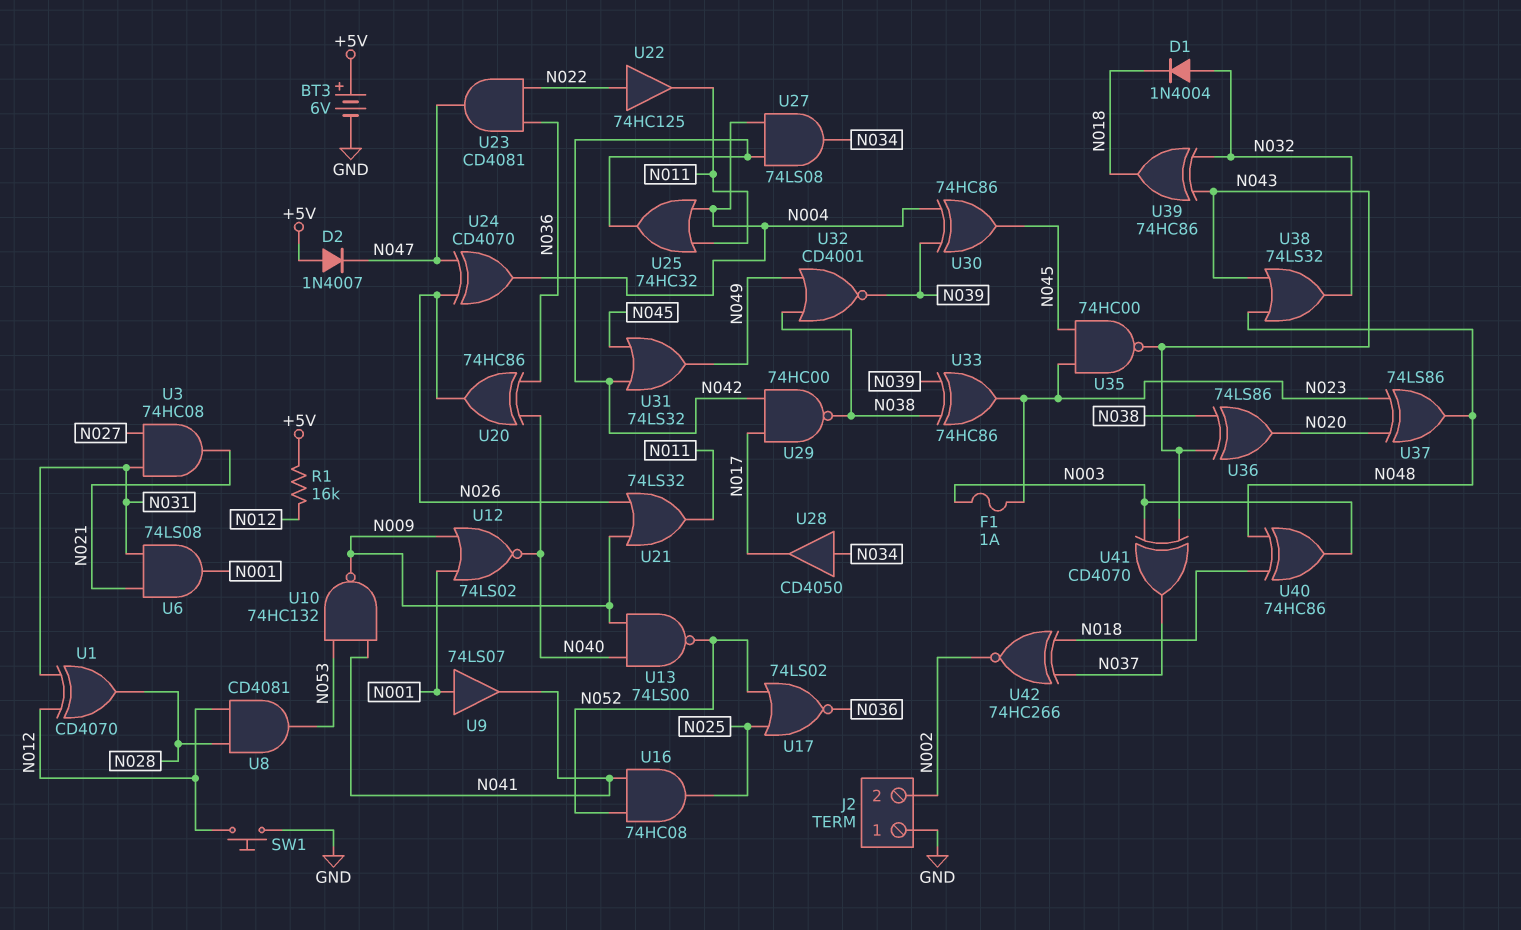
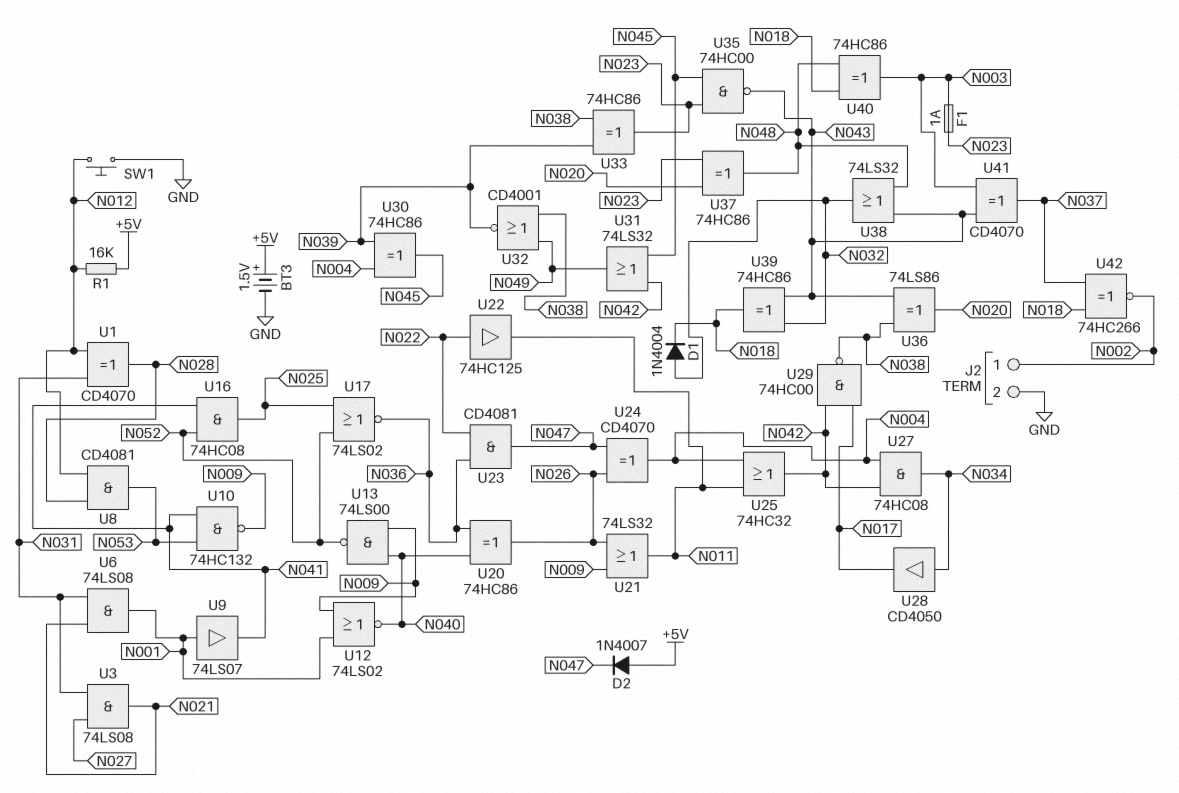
BT3: 6V (plus +5V, minus GND) -> 1.5V (plus +5V, minus GND)
J2 pin 1: GND -> N002
J2 pin 2: N002 -> GND
U3: AND 74HC08 (in N027, in N031, out N021) -> AND 74LS08 (in N027, in N031, out N021)
U27: AND 74LS08 (in N004, in N042, out N034) -> AND 74HC08 (in N004, in N042, out N034)
U37: XOR 74LS86 (in N020, in N023, out N048) -> XOR 74HC86 (in N020, in N023, out N048)

